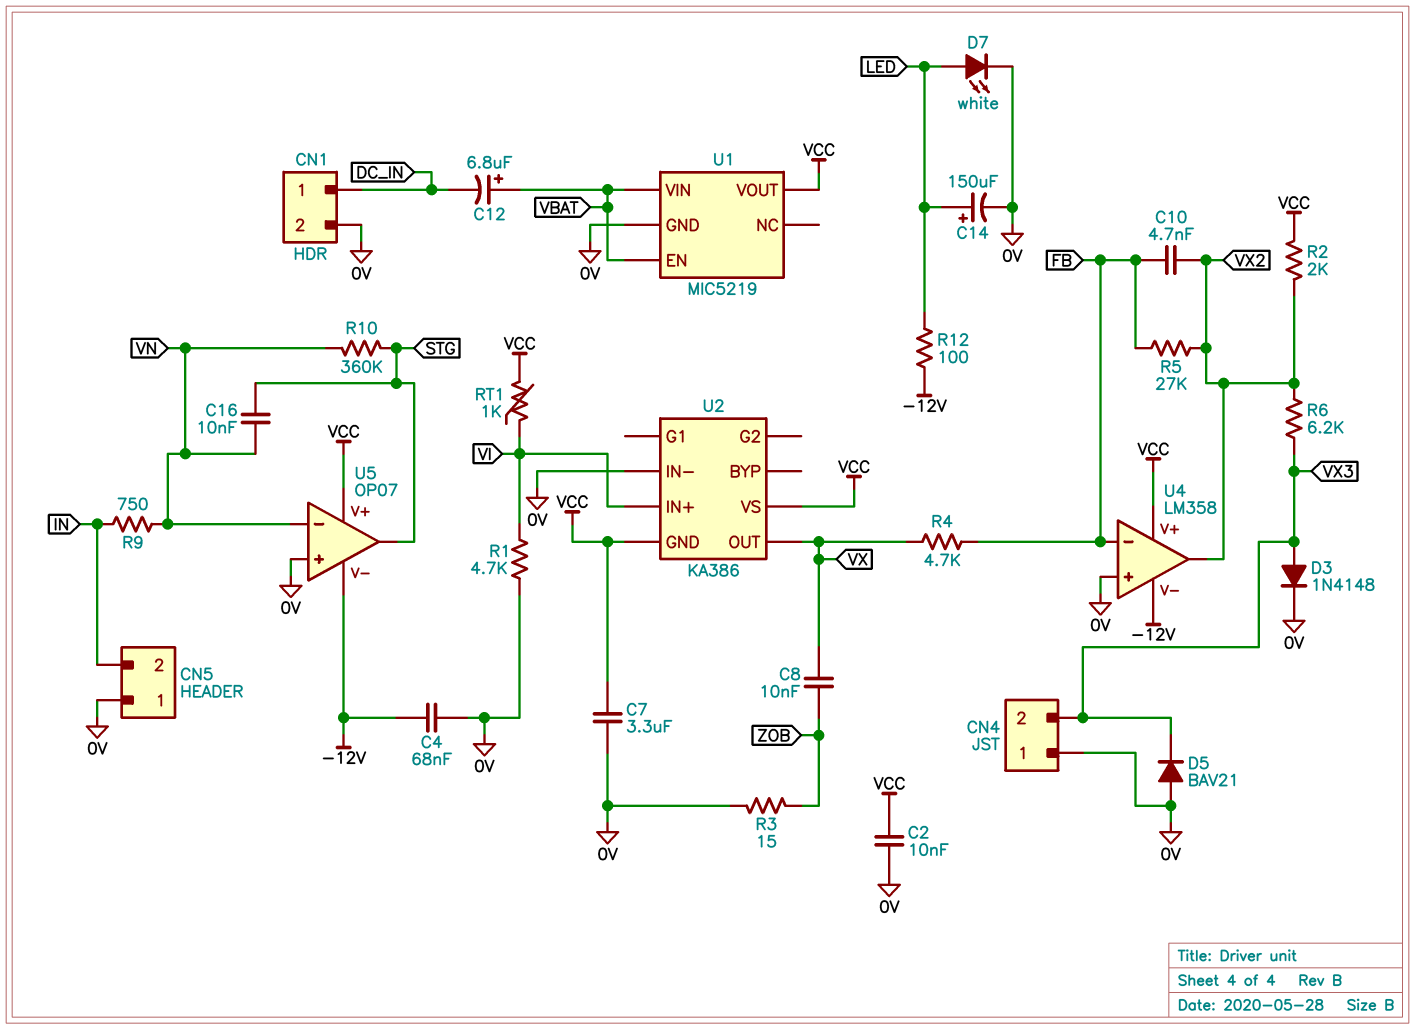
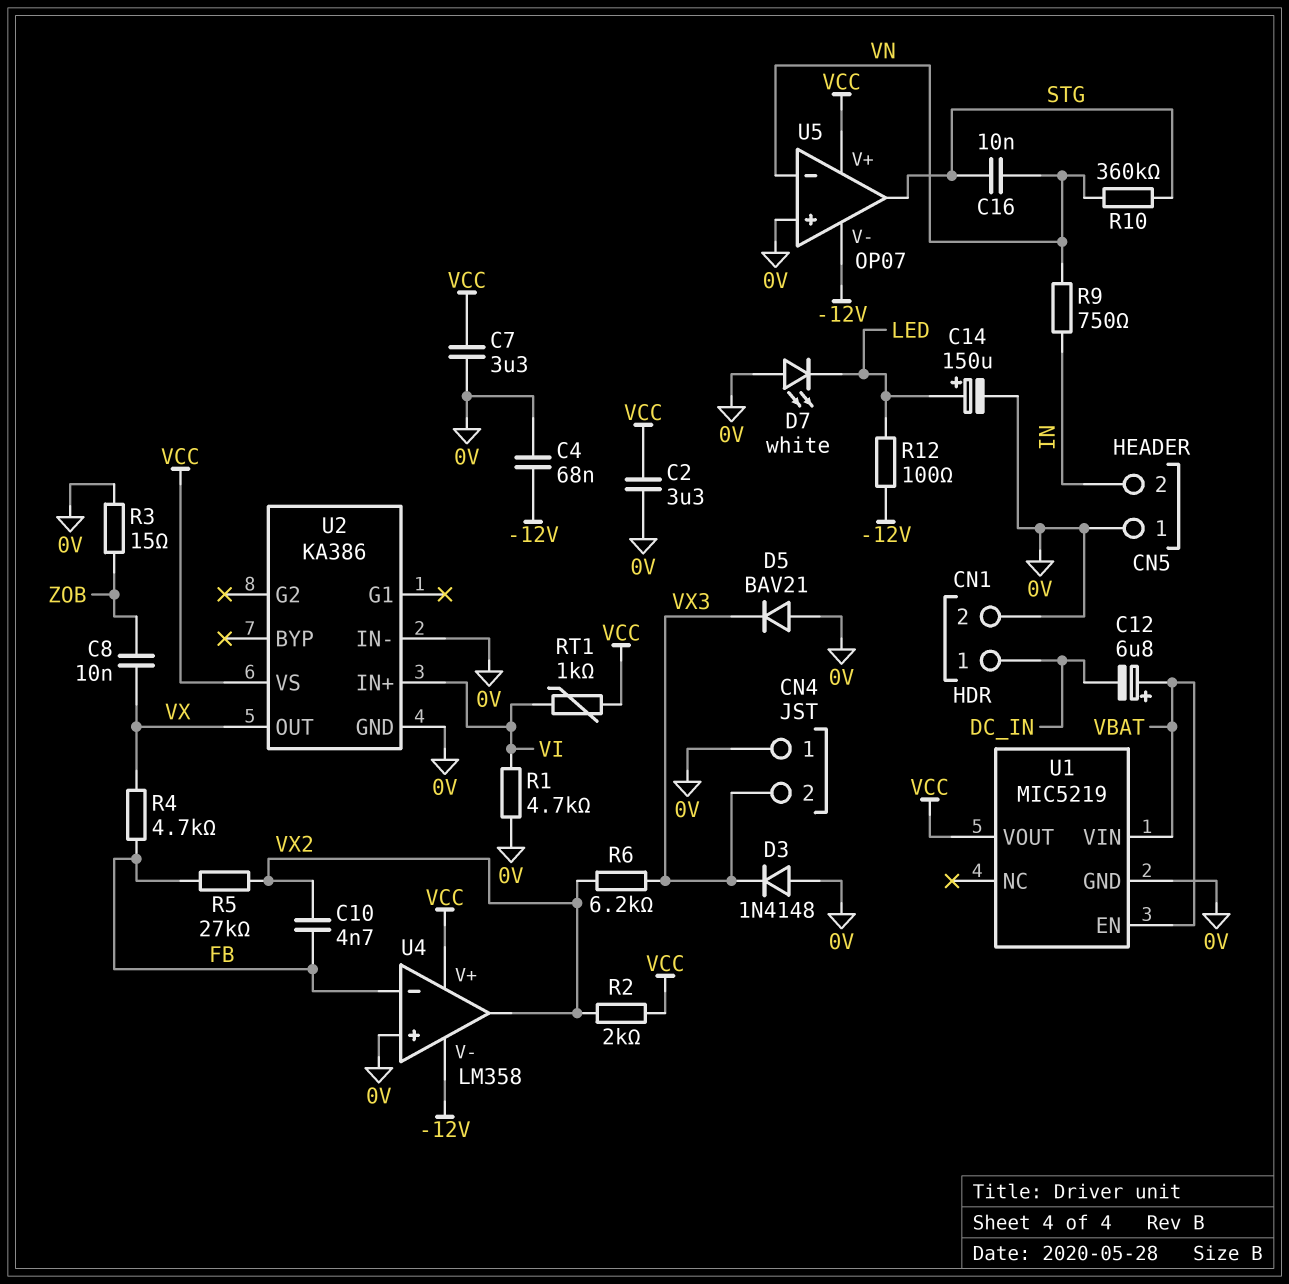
C2: 10nF (0V, VCC) -> 3.3uF (0V, VCC)
D3: diode 1N4148 (A VX3, K 0V) -> diode 1N4148 (A 0V, K VX3)
D7: LED white (A LED, K 0V) -> LED white (A 0V, K LED)
U2 pin GND: VCC -> 0V

